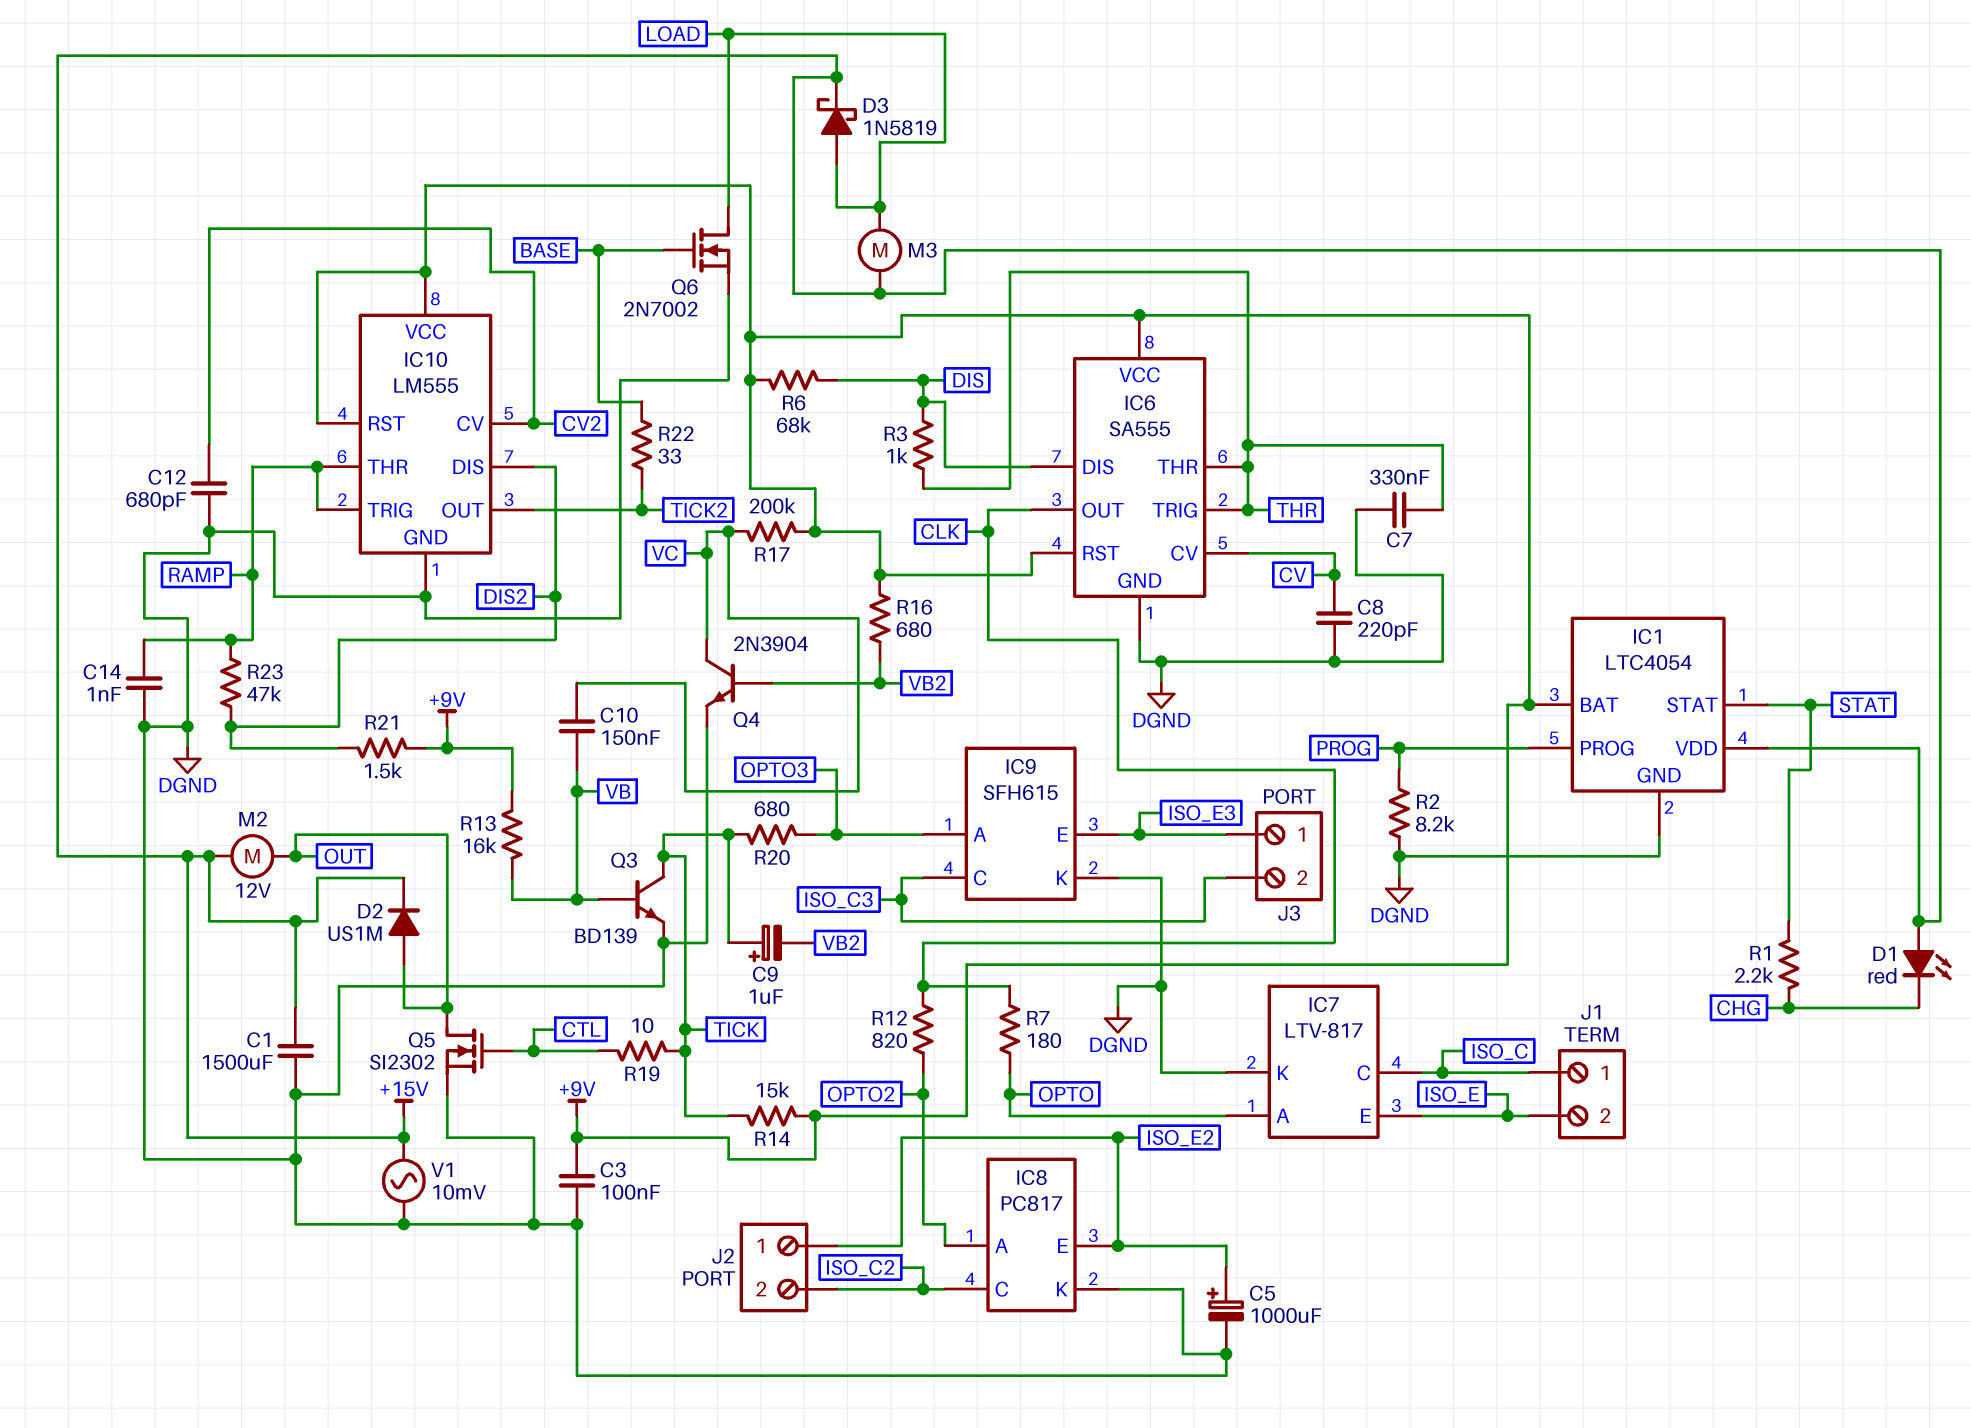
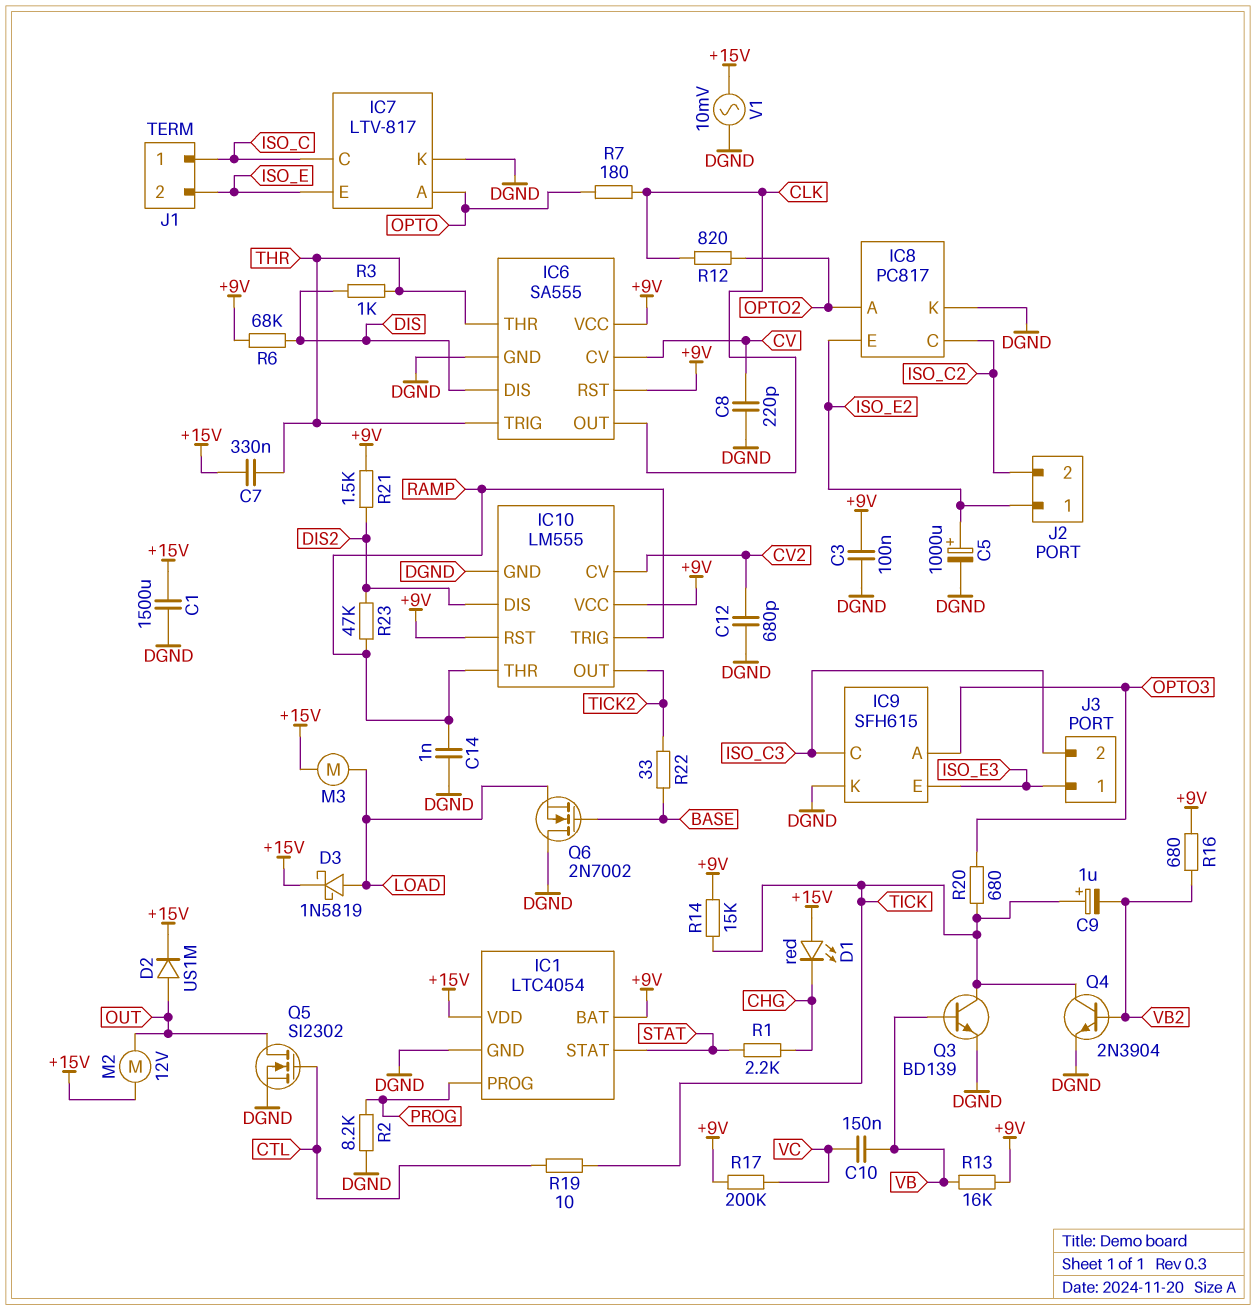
C7: 330nF (DGND, THR) -> 330nF (+15V, THR)
Q4: NPN 2N3904 (B VB2, C VC, E DGND) -> NPN 2N3904 (B VB2, C TICK, E DGND)
Q6: NMOS 2N7002 (G BASE, D LOAD, S DGND) -> NMOS 2N7002 (G BASE, D DGND, S LOAD)

